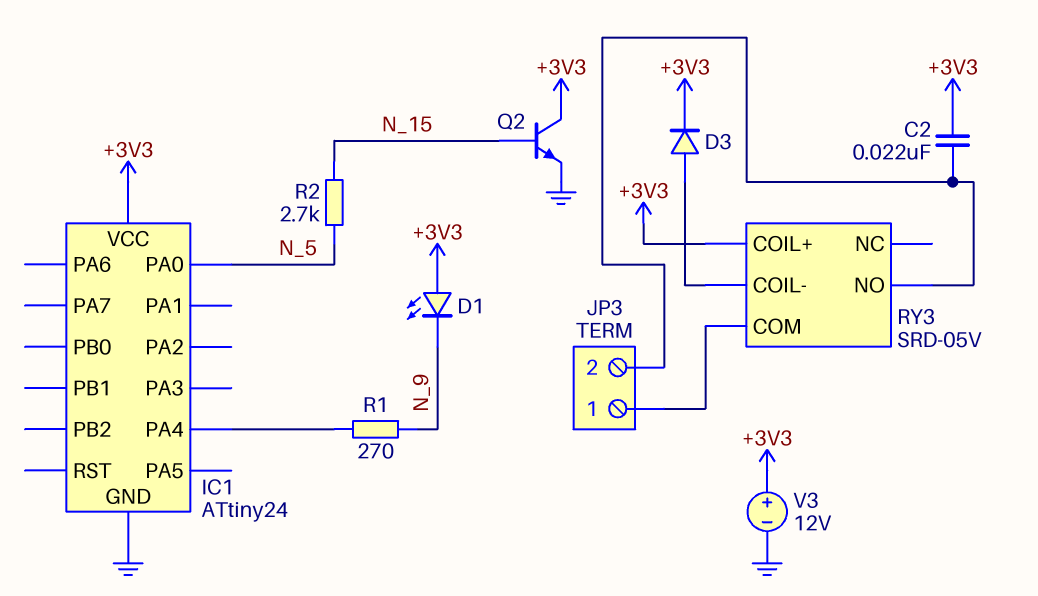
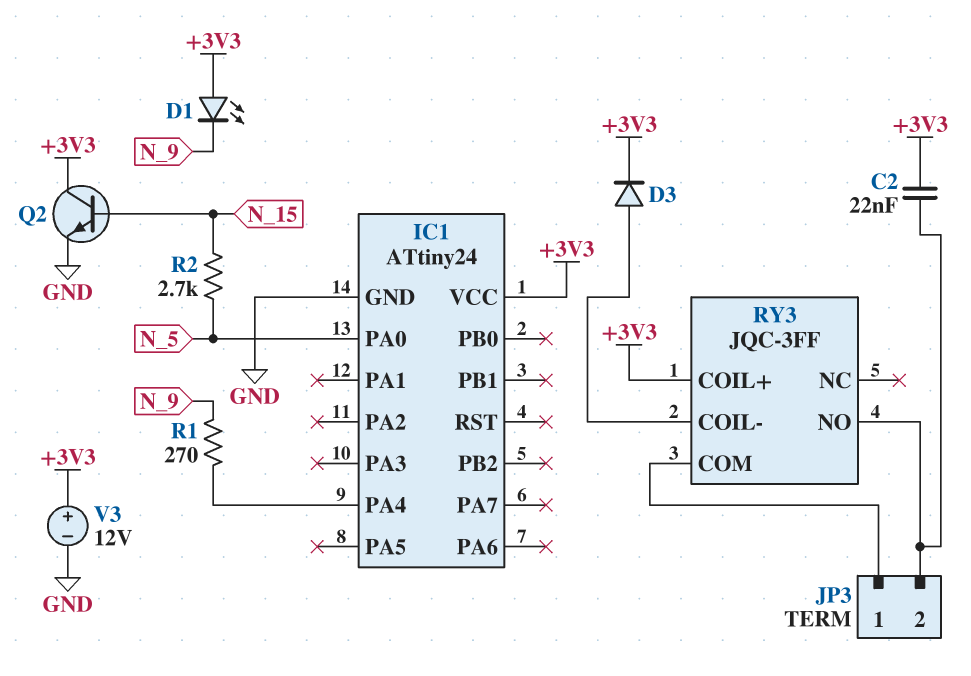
RY3: SRD-05V -> JQC-3FF

